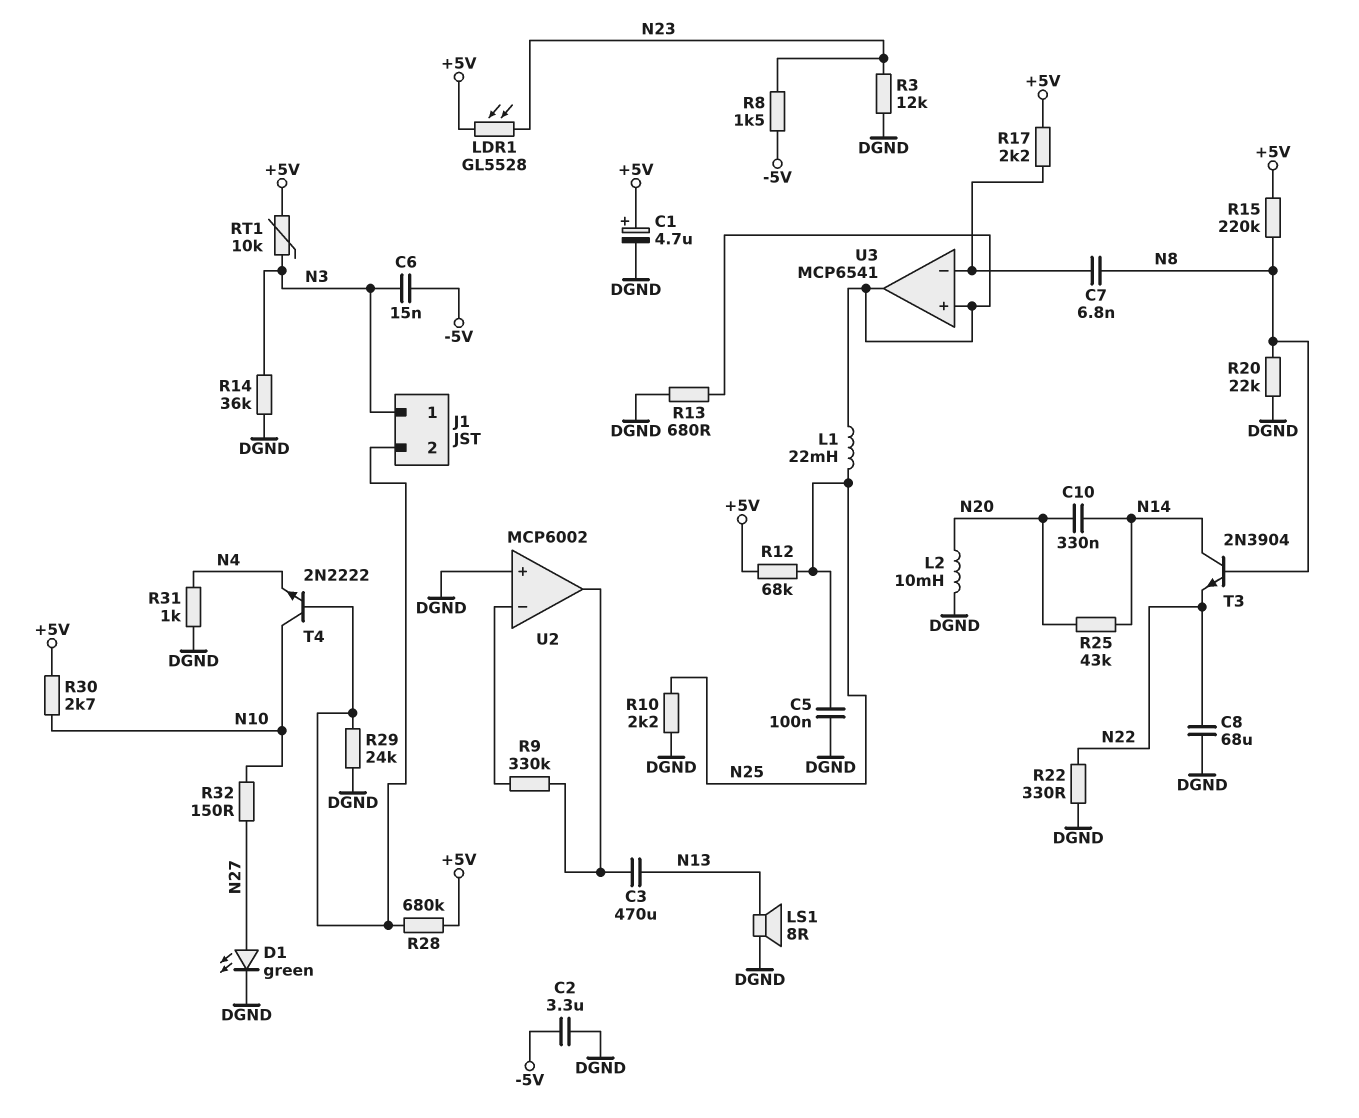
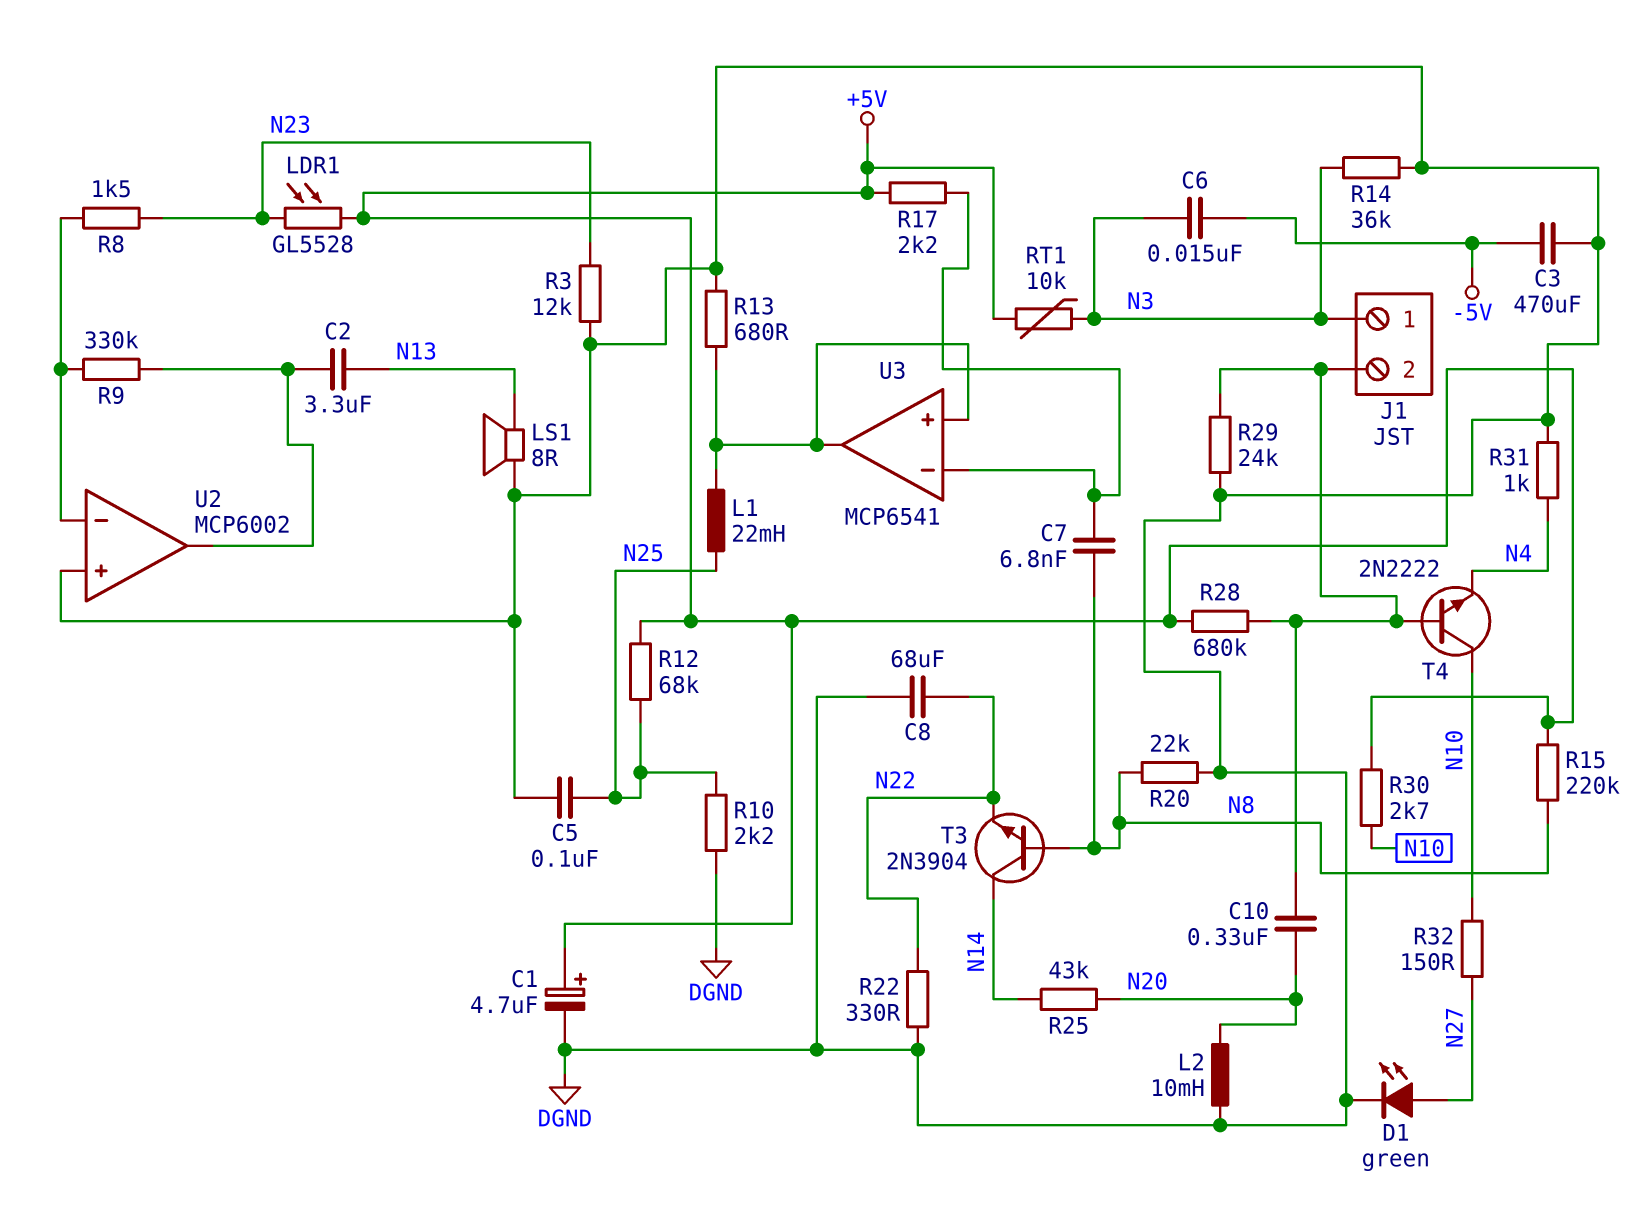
C2: 3.3uF (-5V, DGND) -> 3.3uF (N13, U2/out)
C3: 470uF (N13, U2/out) -> 470uF (-5V, DGND)
C10: 330nF (N14, N20) -> 330nF (J1/2, N20)
R8: 1.5k (-5V, N23) -> 1.5k (N23, U2/in-)

